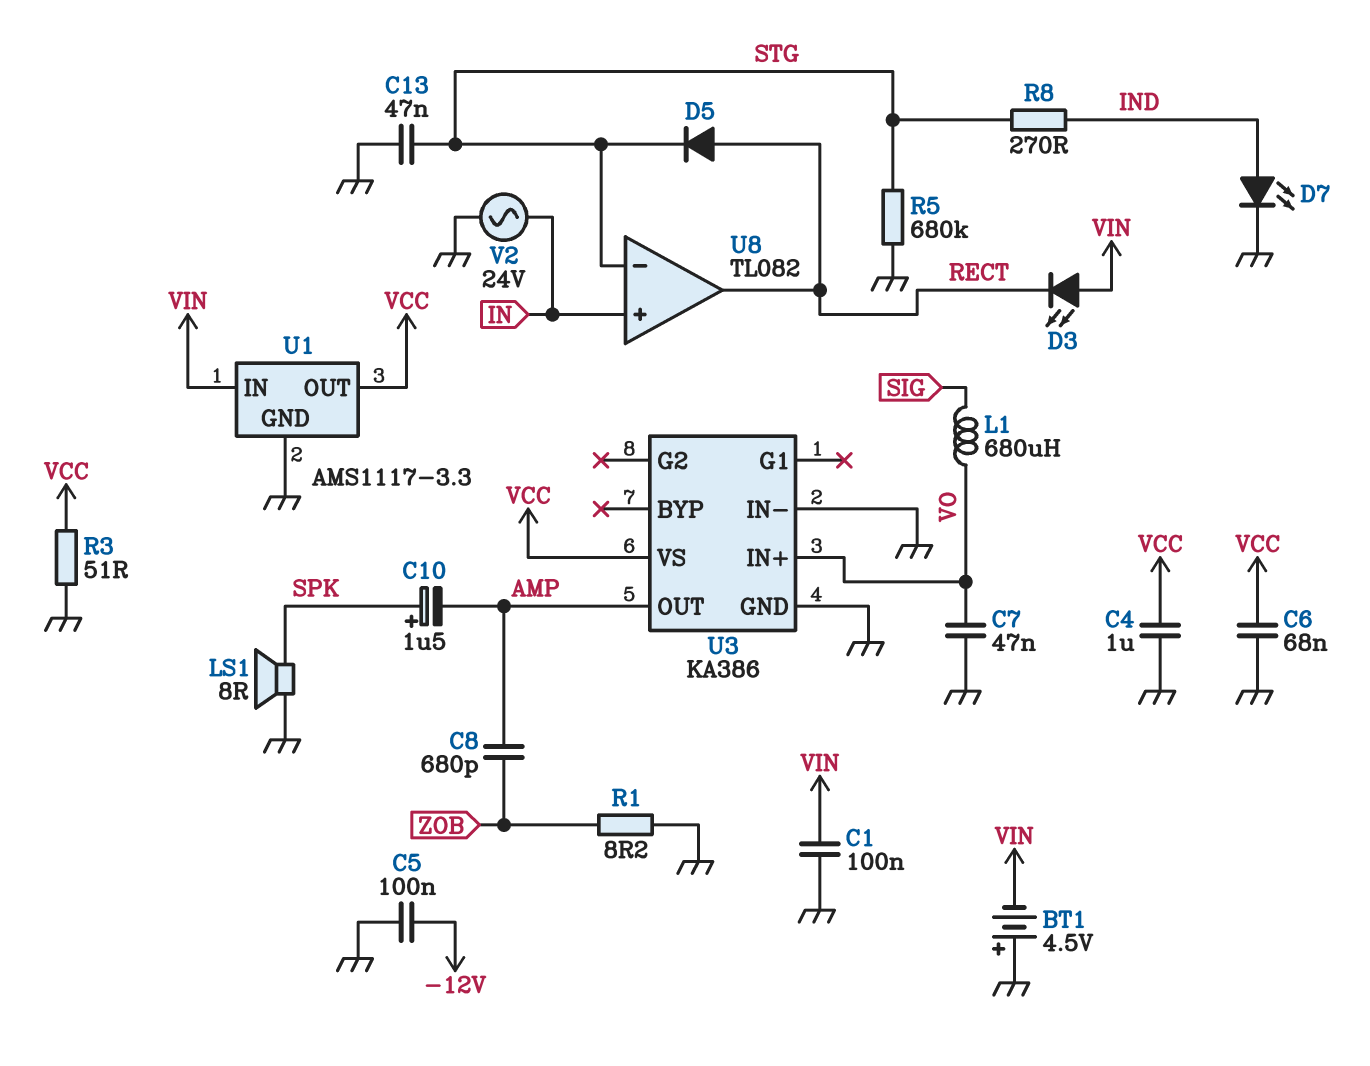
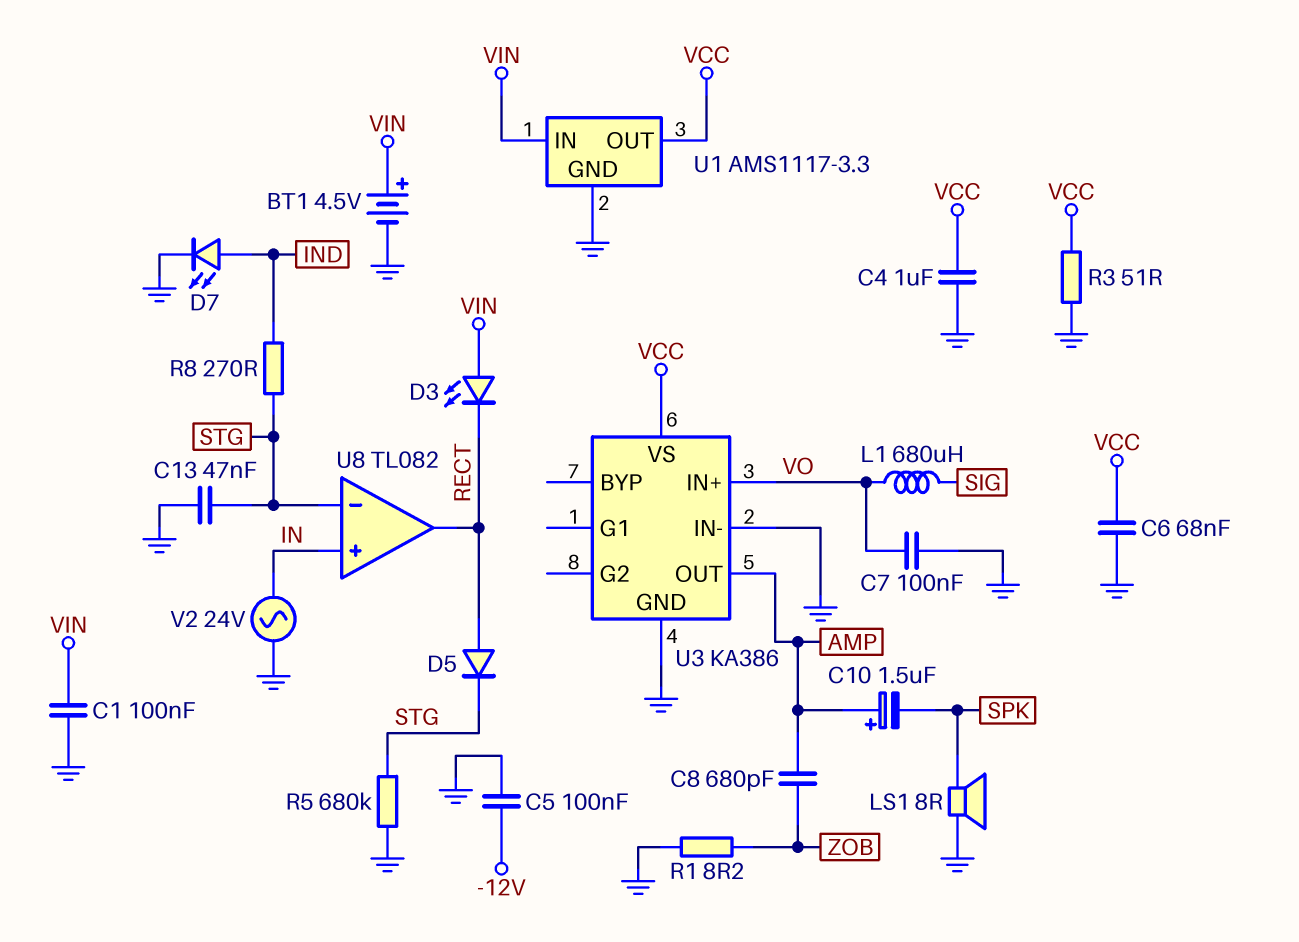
BT1: 4.5V (plus GND, minus VIN) -> 4.5V (plus VIN, minus GND)
C7: 47nF (GND, VO) -> 100nF (GND, VO)
C10: 1.5uF (plus SPK, minus AMP) -> 1.5uF (plus AMP, minus SPK)

